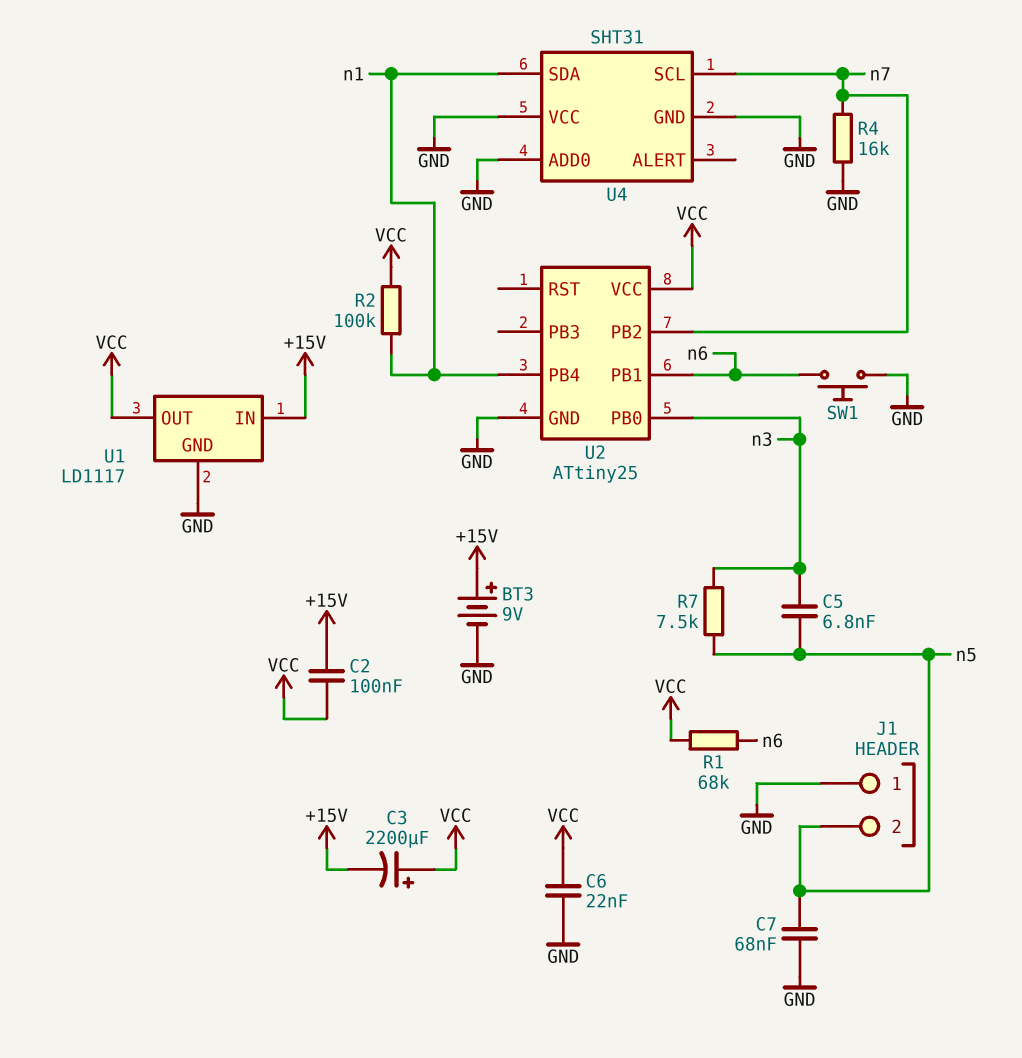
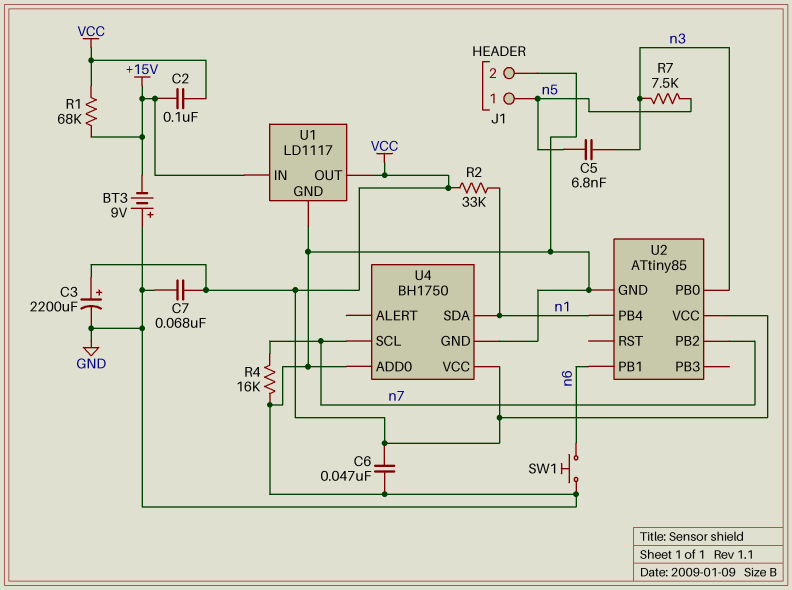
BT3: 9V (plus +15V, minus GND) -> 9V (plus GND, minus +15V)
C3: 2200uF (plus VCC, minus +15V) -> 2200uF (plus VCC, minus GND)
C6: 22nF (GND, VCC) -> 47nF (GND, VCC)
C7: 68nF (GND, n5) -> 68nF (GND, VCC)
J1 pin 1: GND -> n5
J1 pin 2: n5 -> GND
R1: 68k (VCC, n6) -> 68k (+15V, VCC)
R2: 100k (VCC, n1) -> 33k (VCC, n1)
U2: ATtiny25 -> ATtiny85
U4: SHT31 -> BH1750
U4 pin VCC: GND -> VCC

